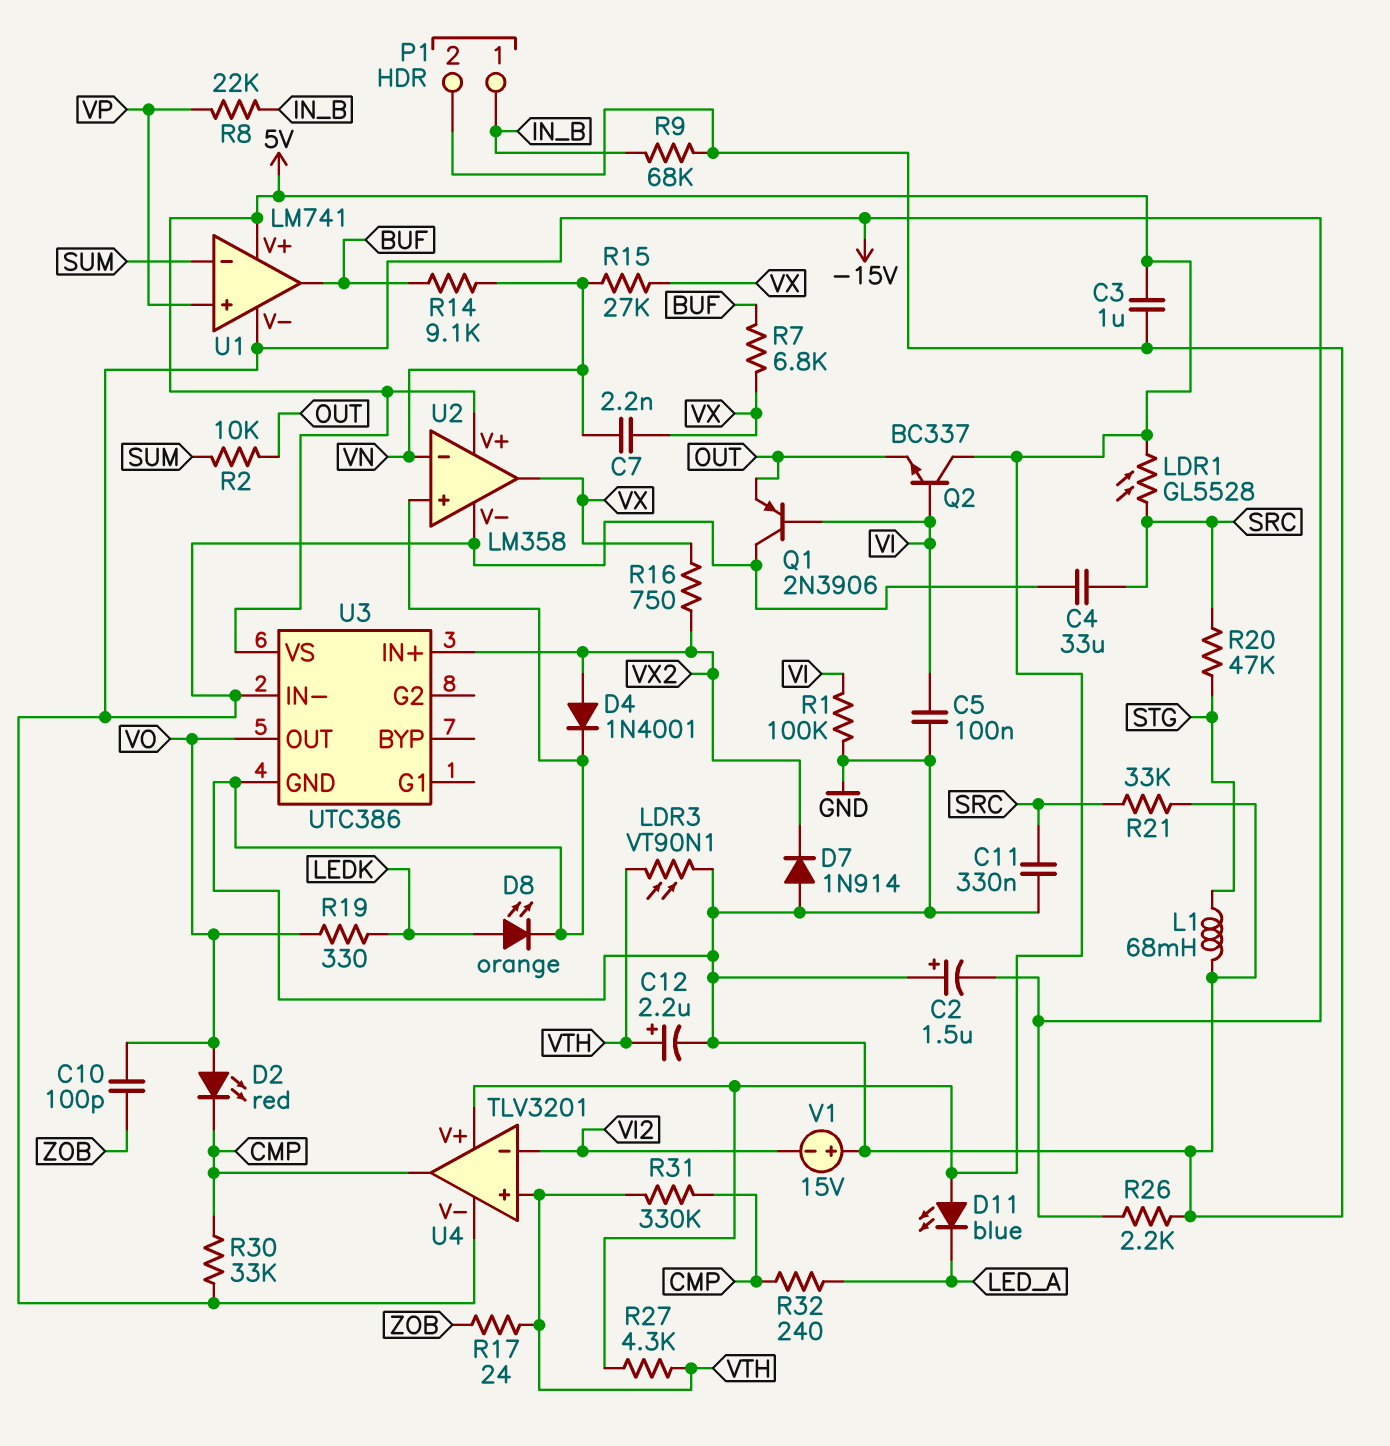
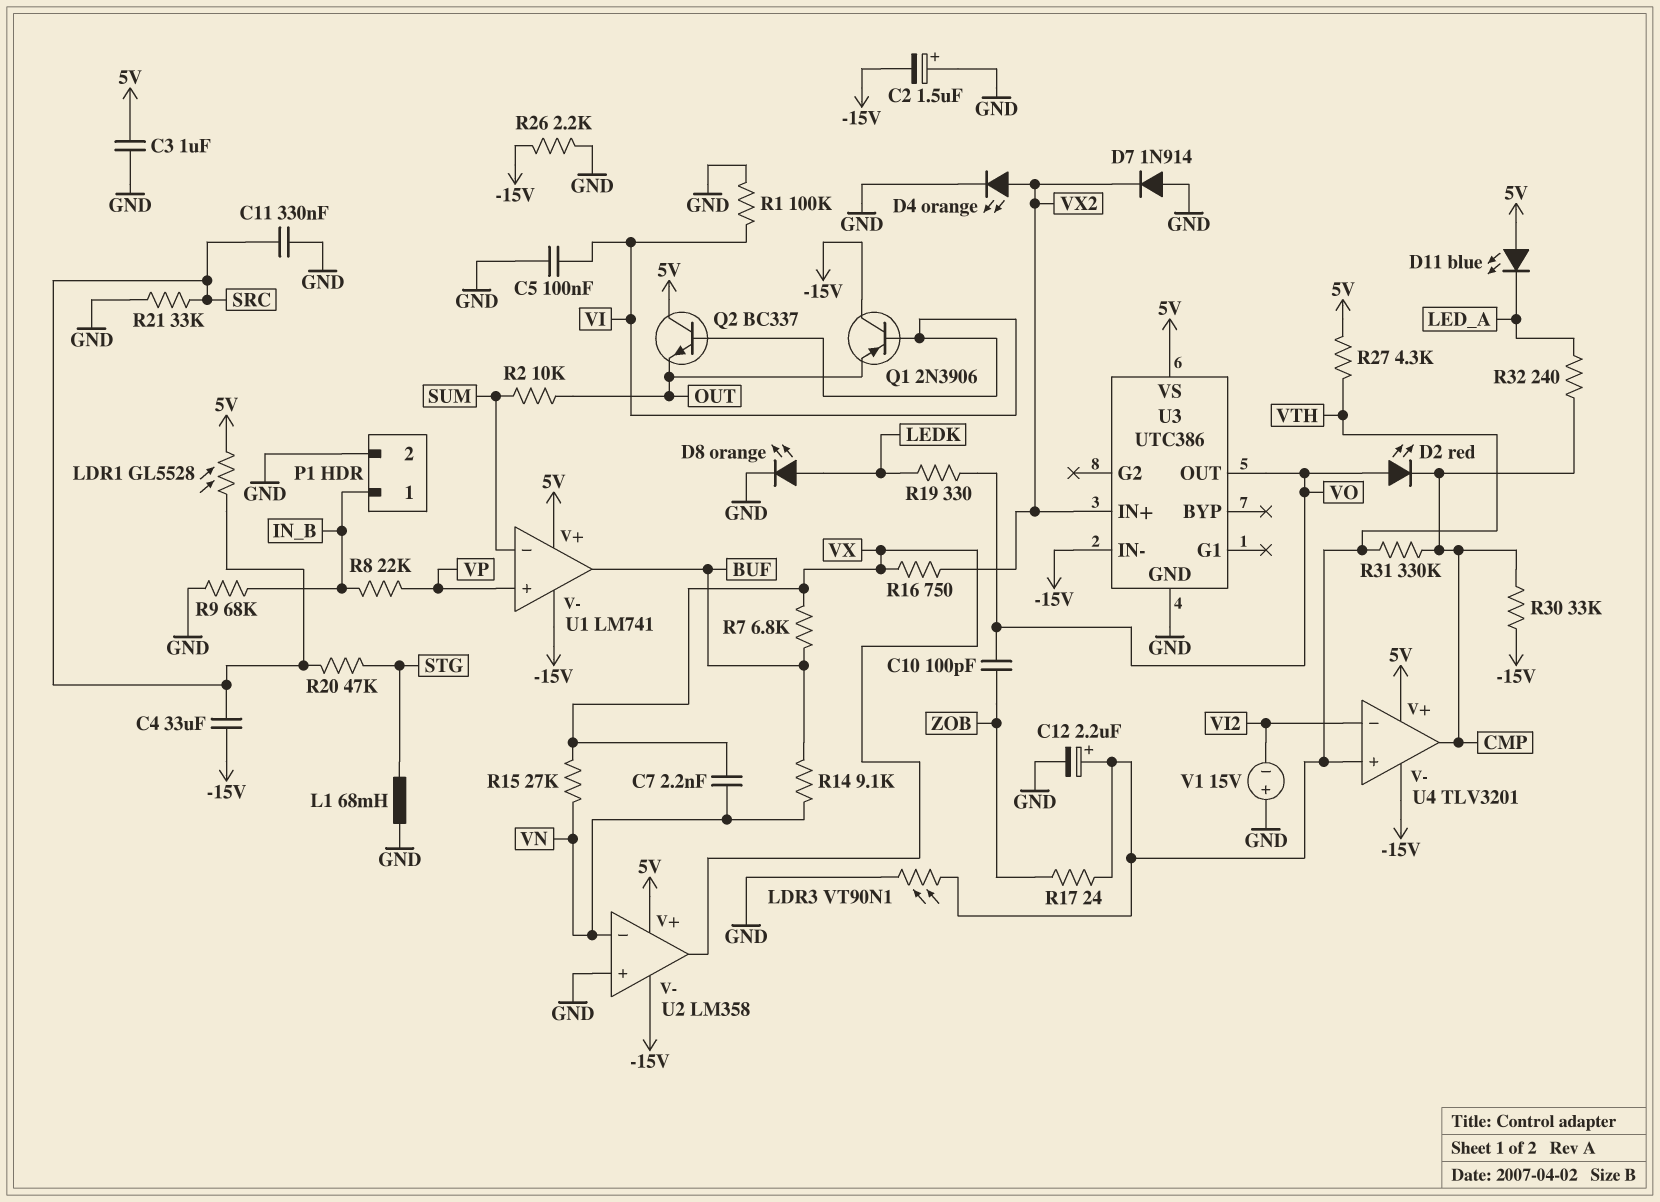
D4: diode 1N4001 (A VX2, K GND) -> LED orange (A VX2, K GND)

